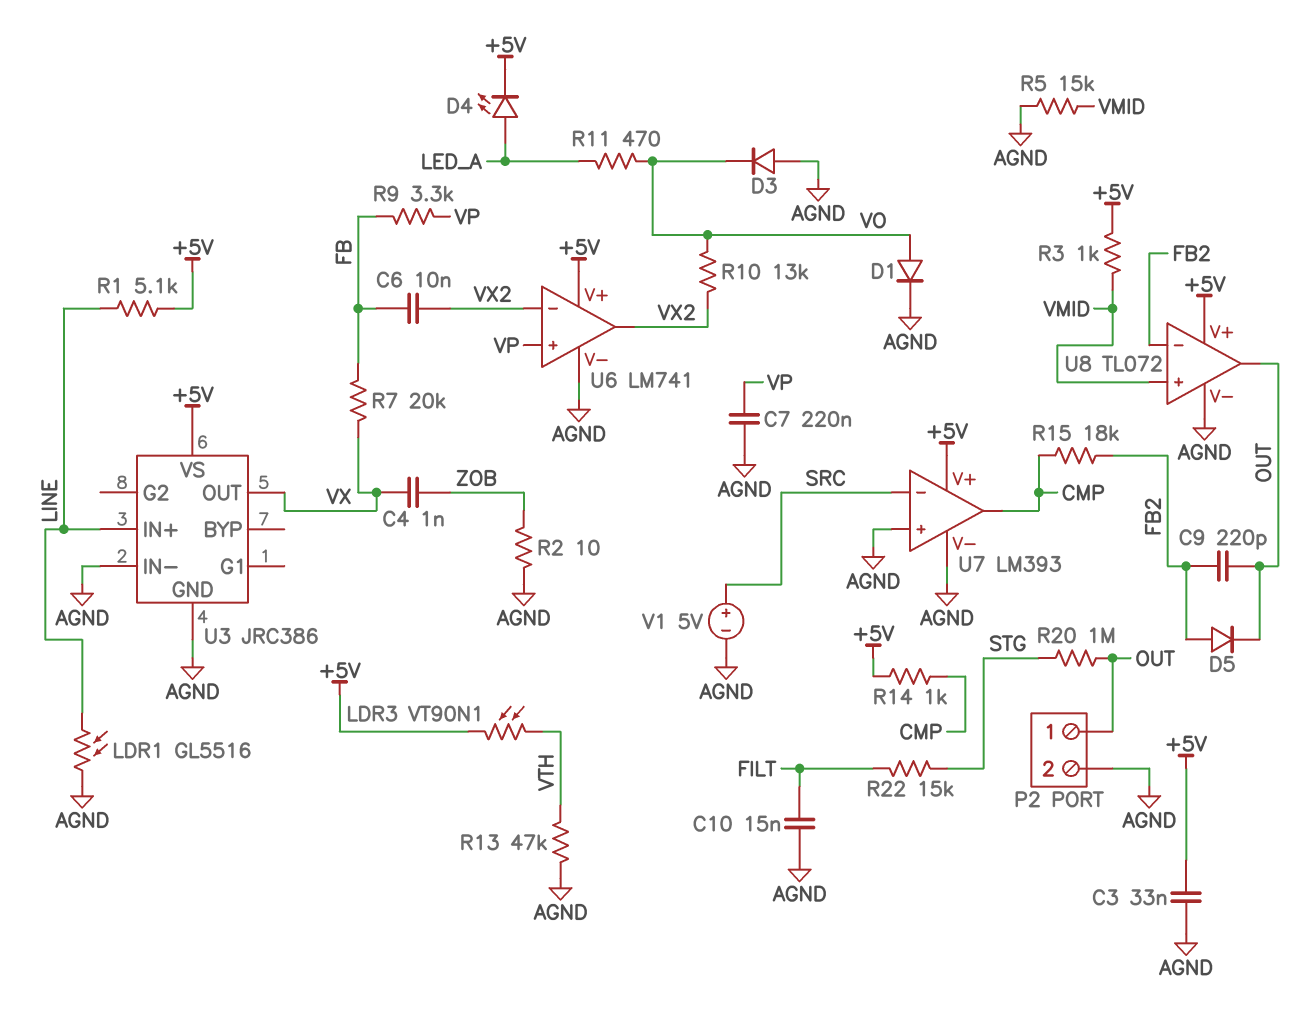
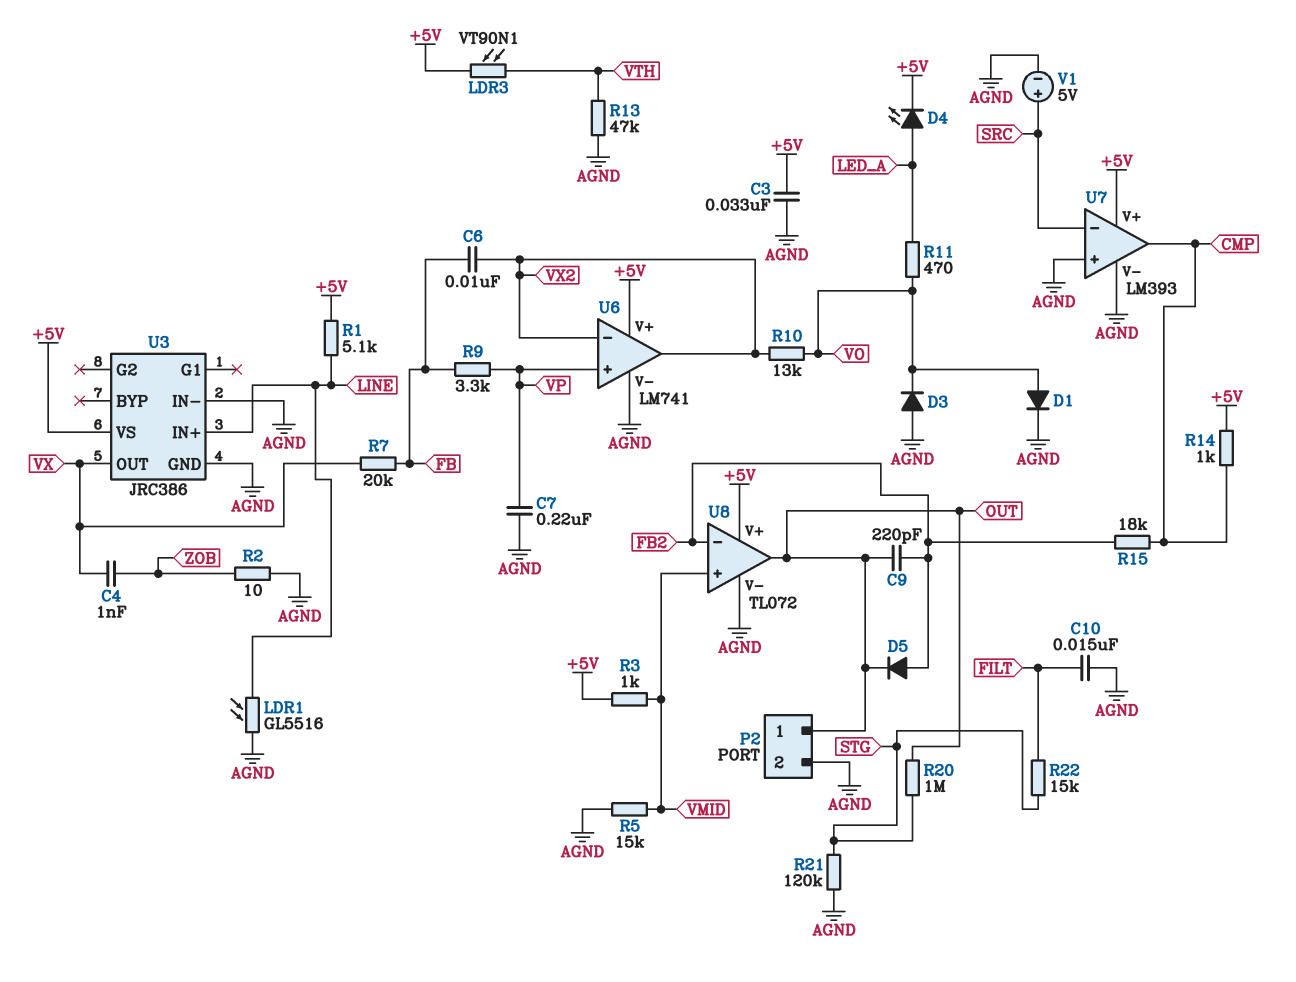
R21: none -> 120k (AGND, STG)

